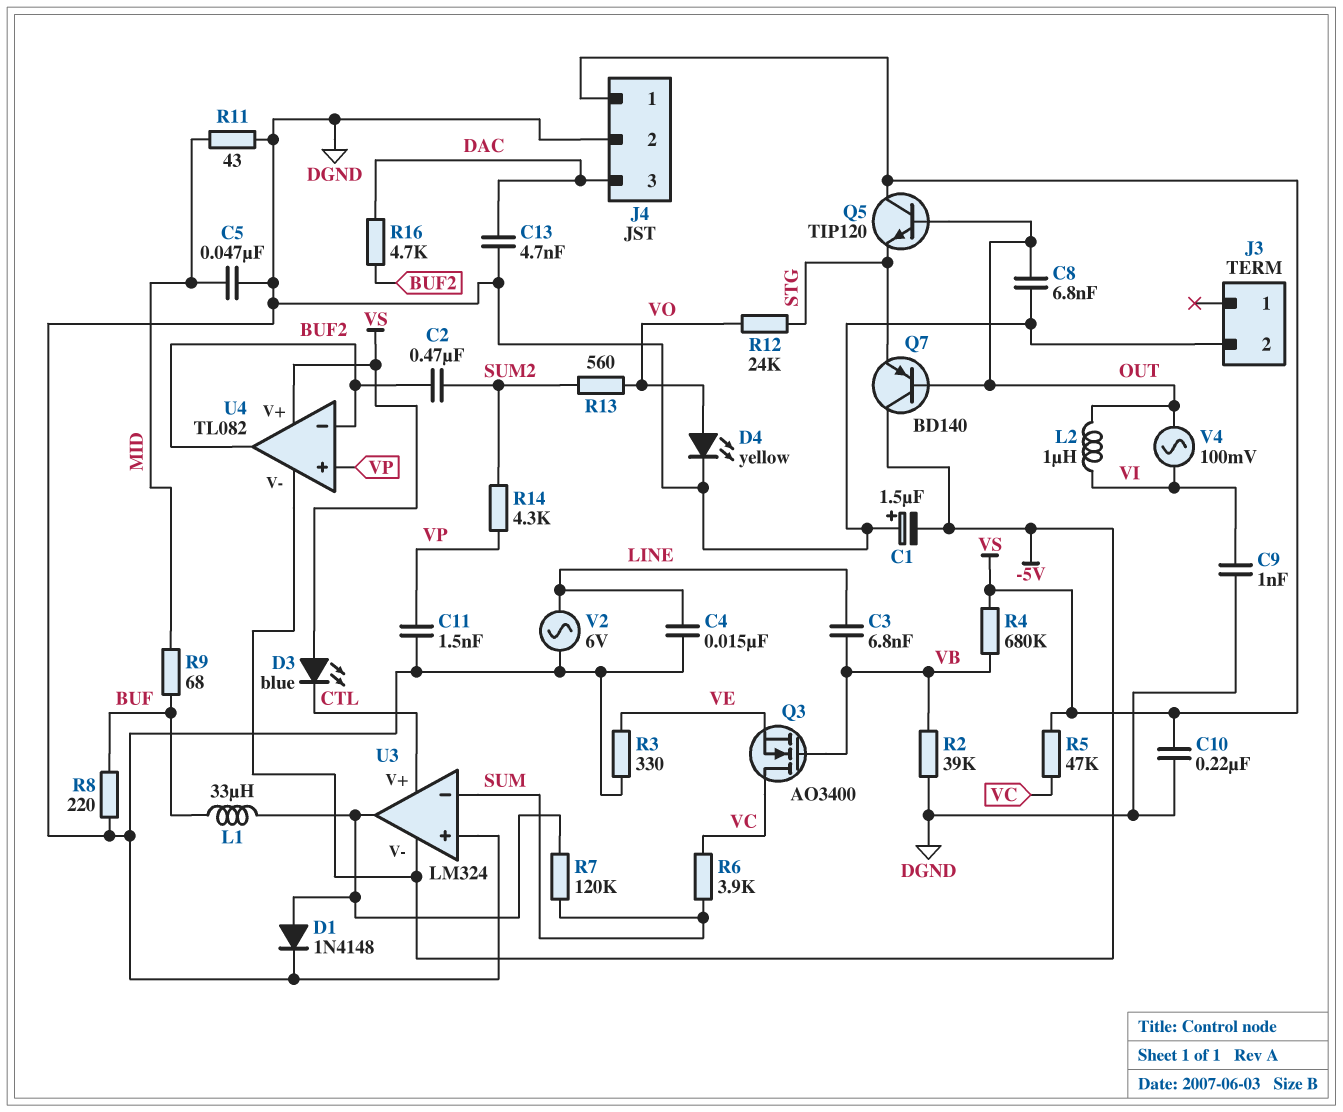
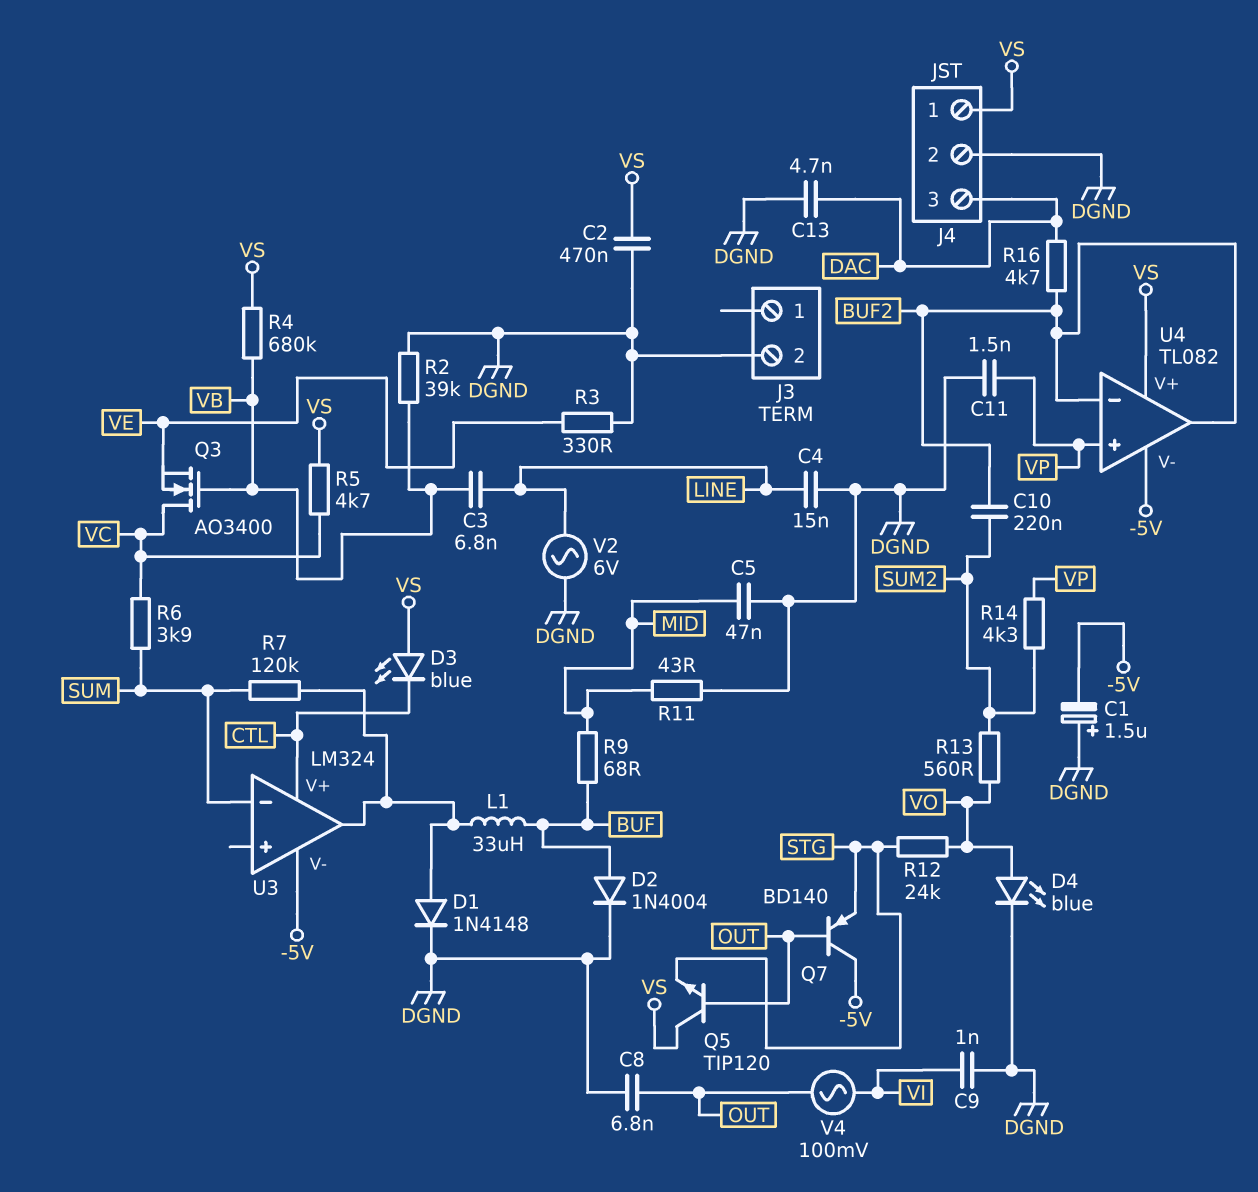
C2: 470nF (BUF2, SUM2) -> 470nF (DGND, VS)
C10: 220nF (DGND, VS) -> 220nF (BUF2, SUM2)
D2: none -> diode 1N4004 (A BUF, K DGND)
D4: LED yellow (A VO, K DGND) -> LED blue (A VO, K DGND)
L2: 1uH (OUT, VI) -> none
R5: 47k (VC, VS) -> 4.7k (VC, VS)
R8: 220 (BUF, DGND) -> none
U3 pin in+: DGND -> none

